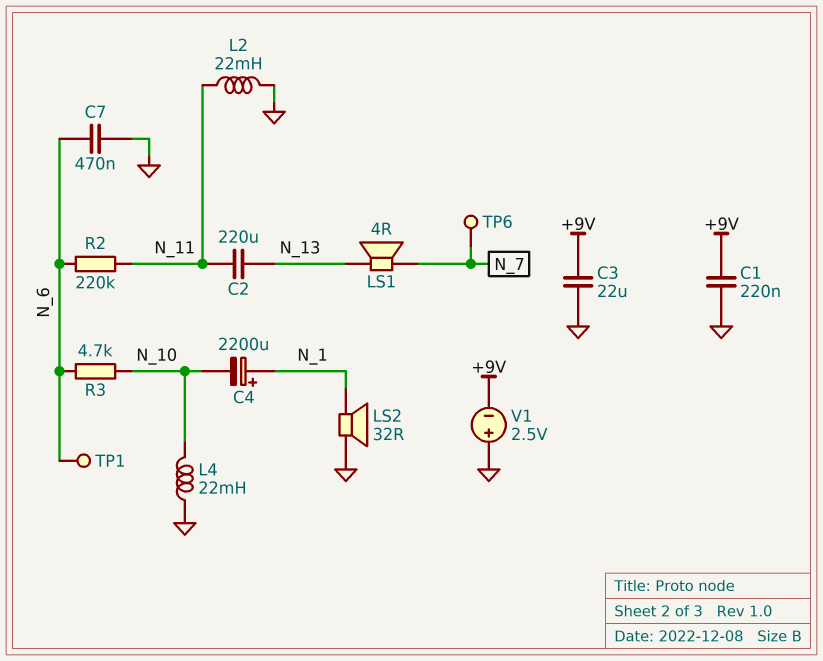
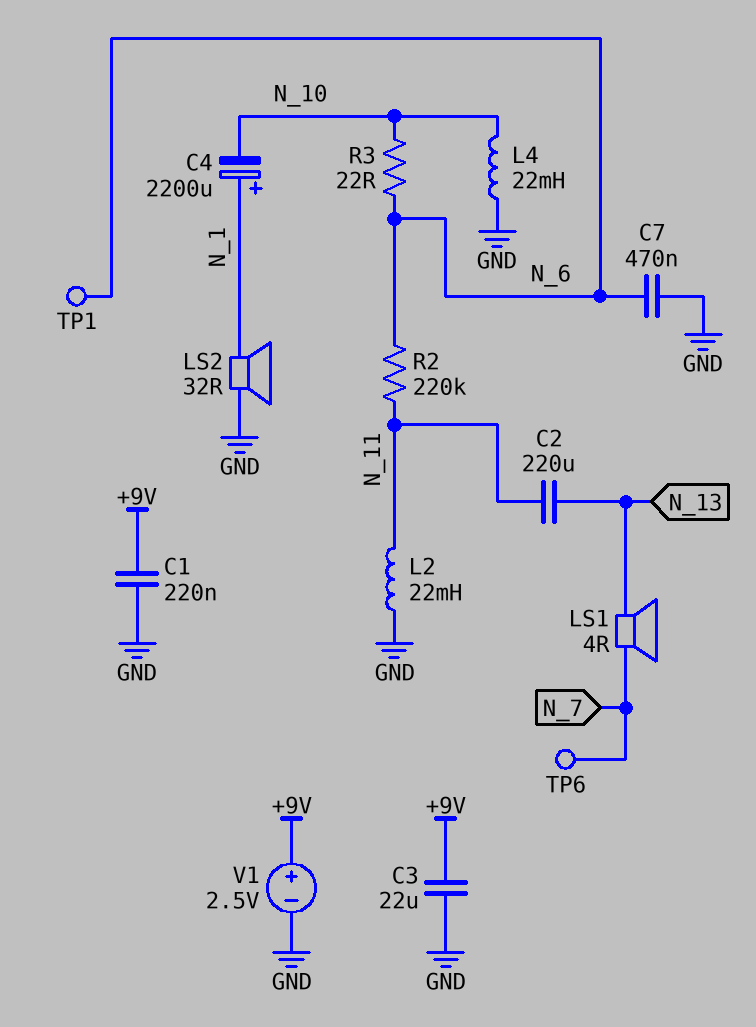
R3: 4.7k (N_6, N_10) -> 22 (N_6, N_10)
V1: 2.5V (plus GND, minus +9V) -> 2.5V (plus +9V, minus GND)

